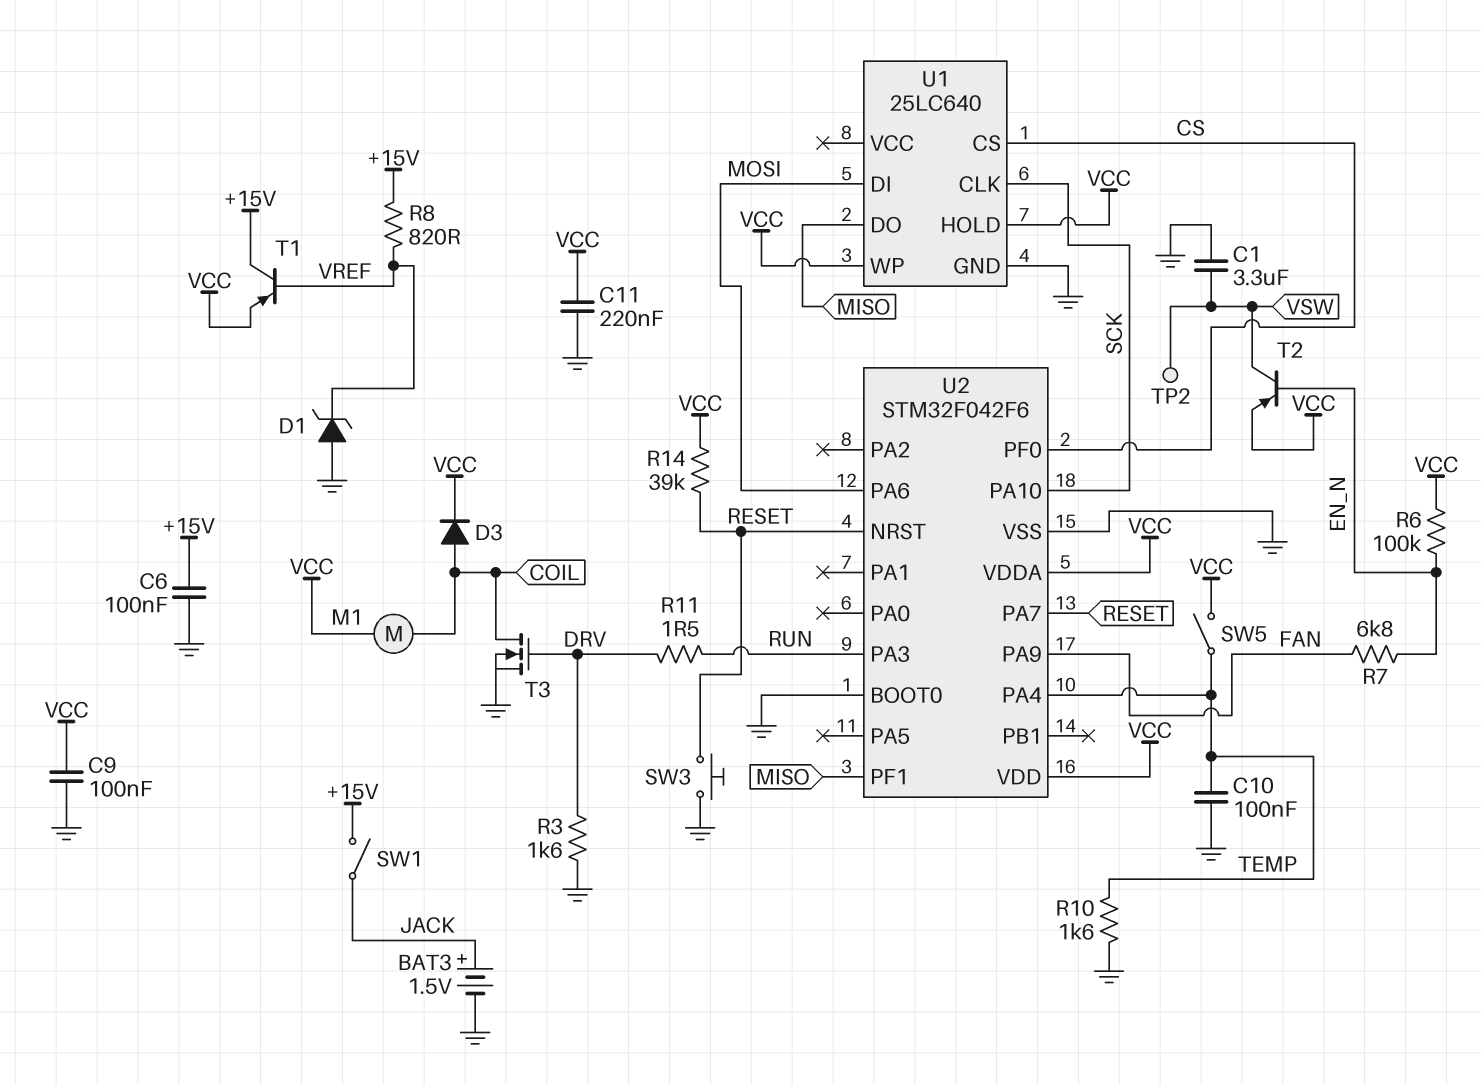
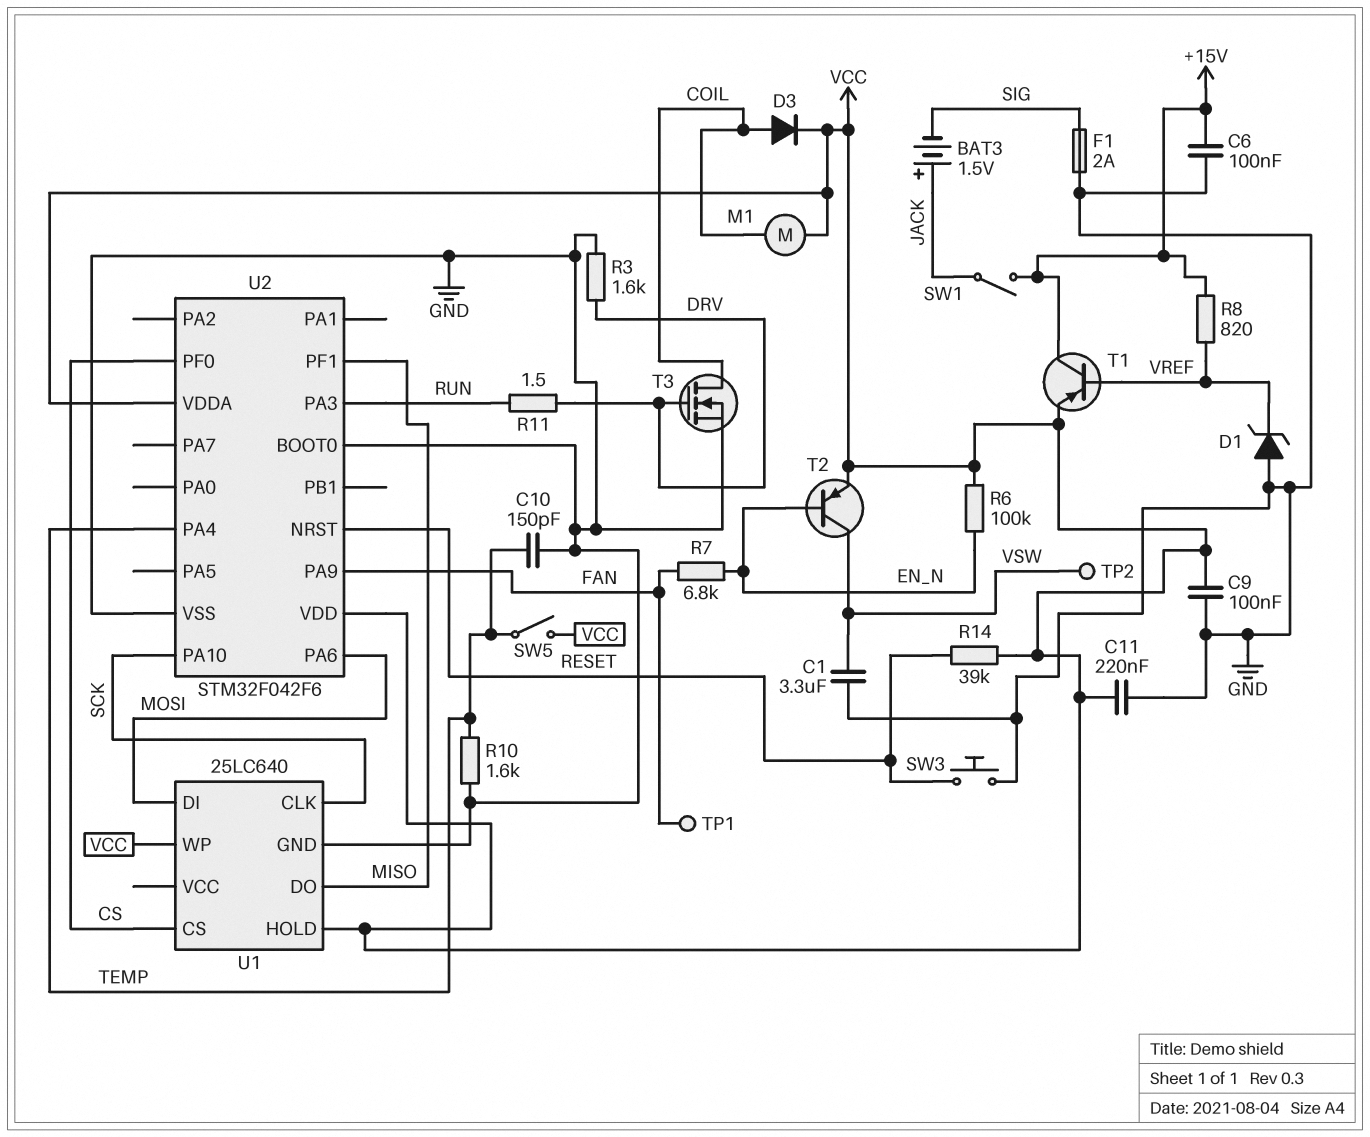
BAT3: 1.5V (plus JACK, minus GND) -> 1.5V (plus JACK, minus SIG)
C10: 100nF (GND, TEMP) -> 150pF (GND, TEMP)
F1: none -> 2A (GND, SIG)
TP1: none -> test point (FAN)
U2 pin PA7: RESET -> none

